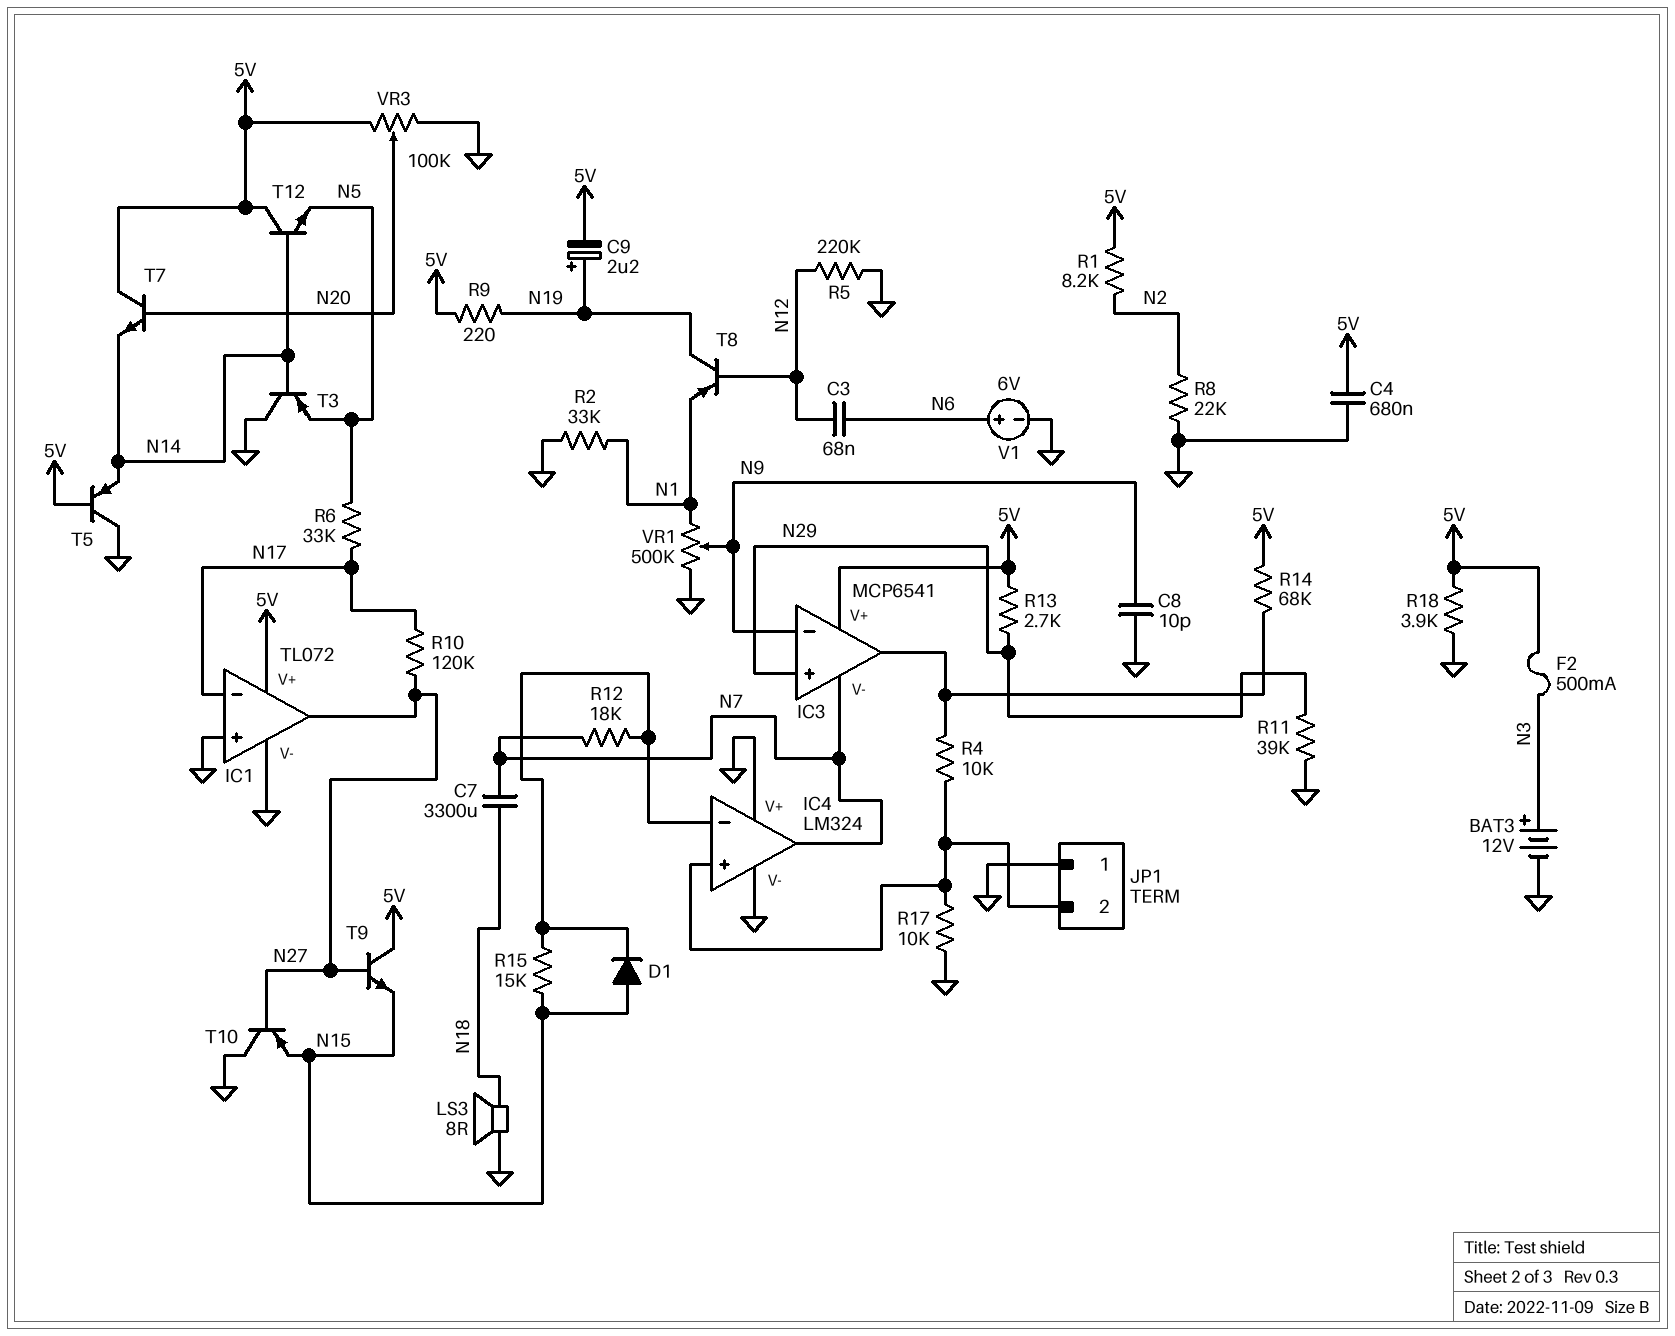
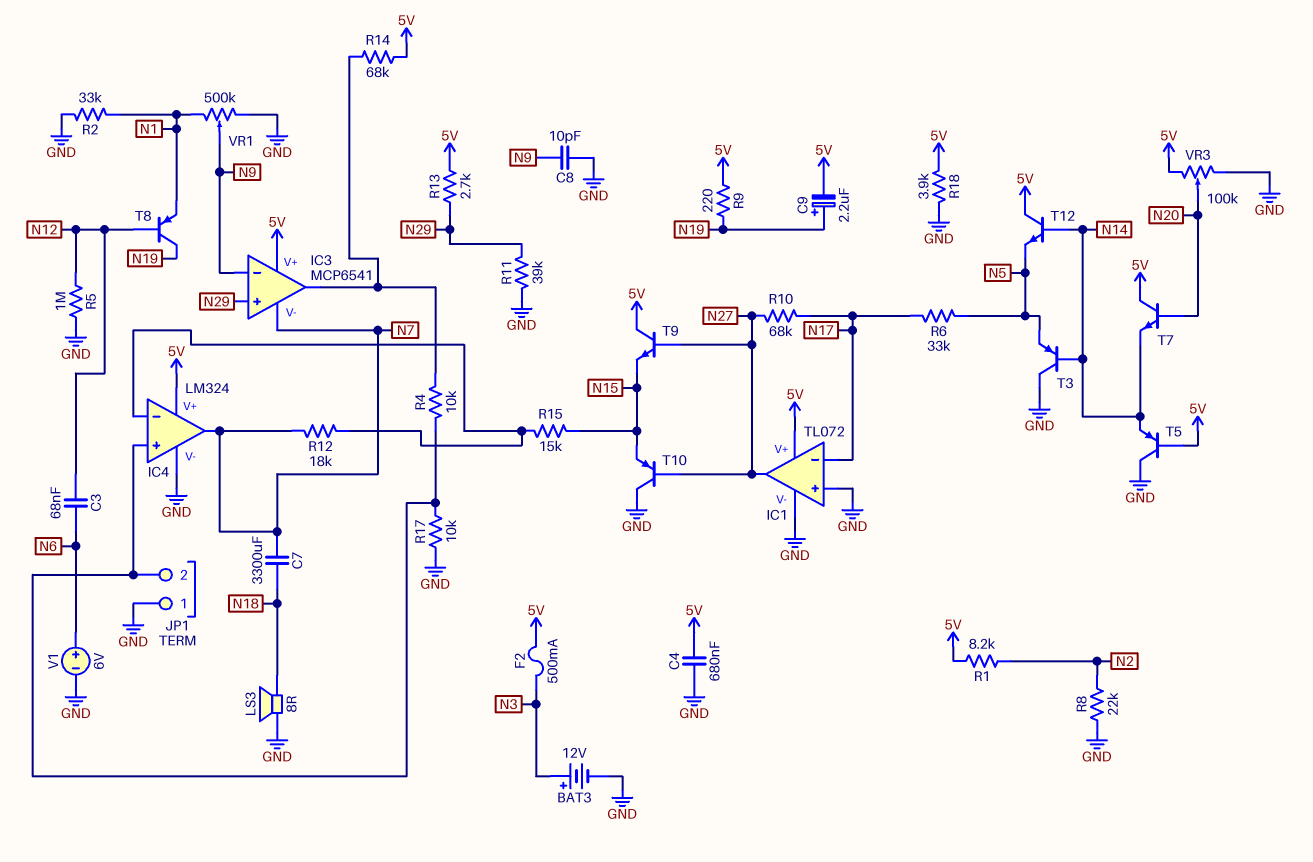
D1: diode (A N15, K IC4/in-) -> none
IC4 pin V+: GND -> 5V
R5: 220k (GND, N12) -> 1M (GND, N12)
R10: 120k (N17, N27) -> 68k (N17, N27)

